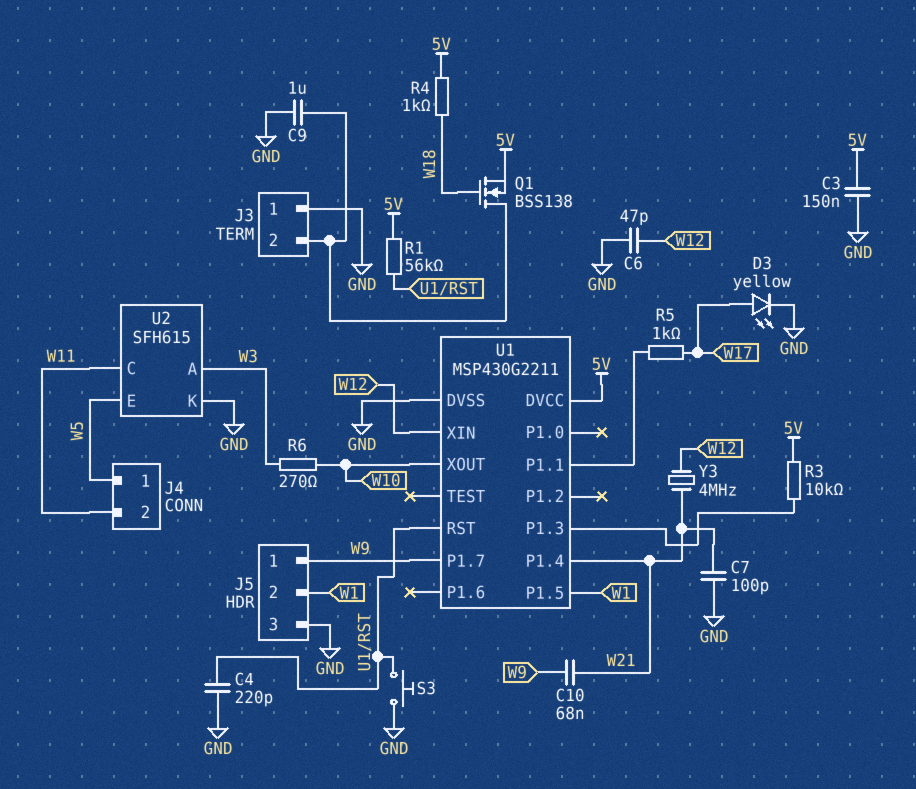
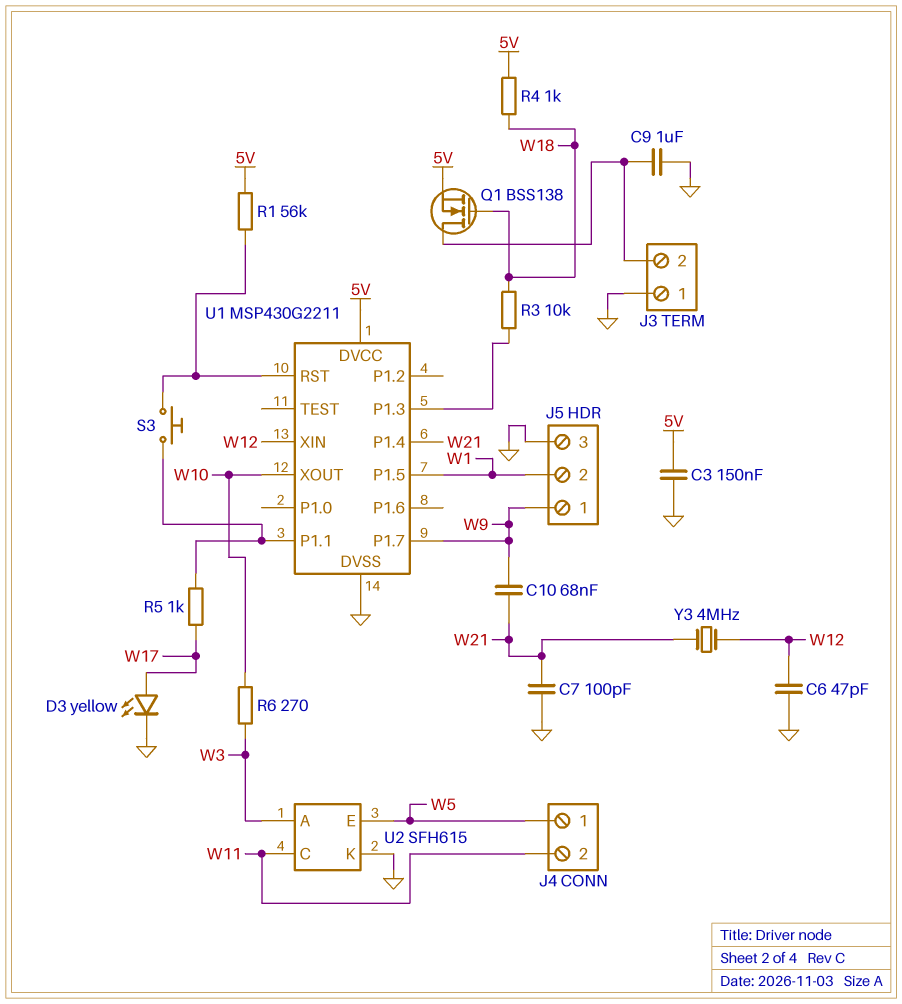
C4: 220pF (GND, U1/RST) -> none
R3: 10k (5V, U1/P1.3) -> 10k (U1/P1.3, W18)
S3: button (GND, U1/RST) -> button (U1/P1.1, U1/RST)

